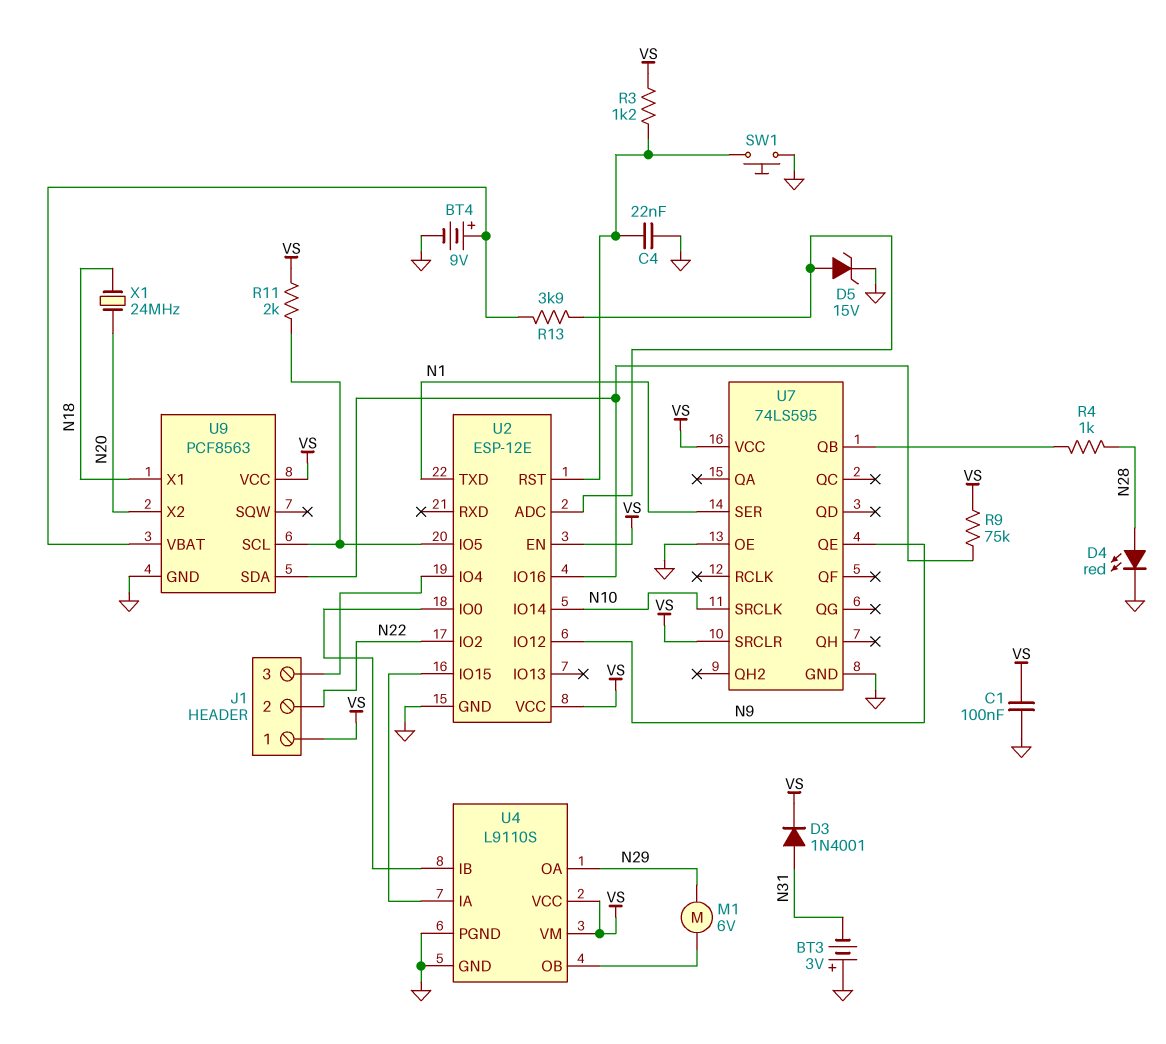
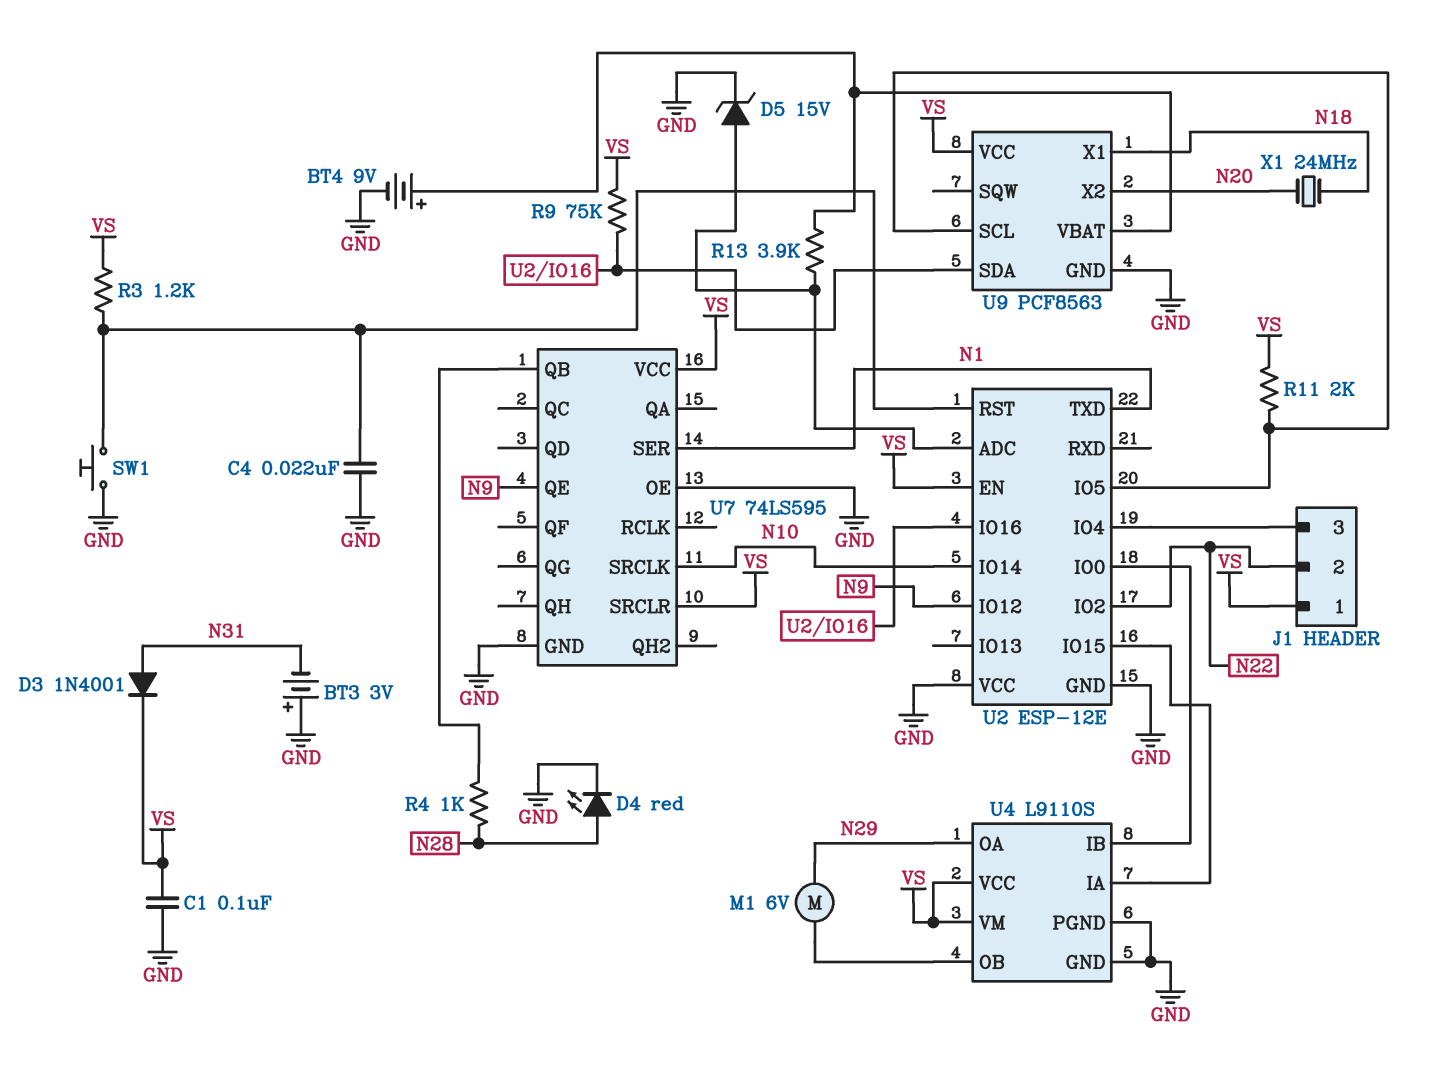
U2 pin VCC: VS -> GND

